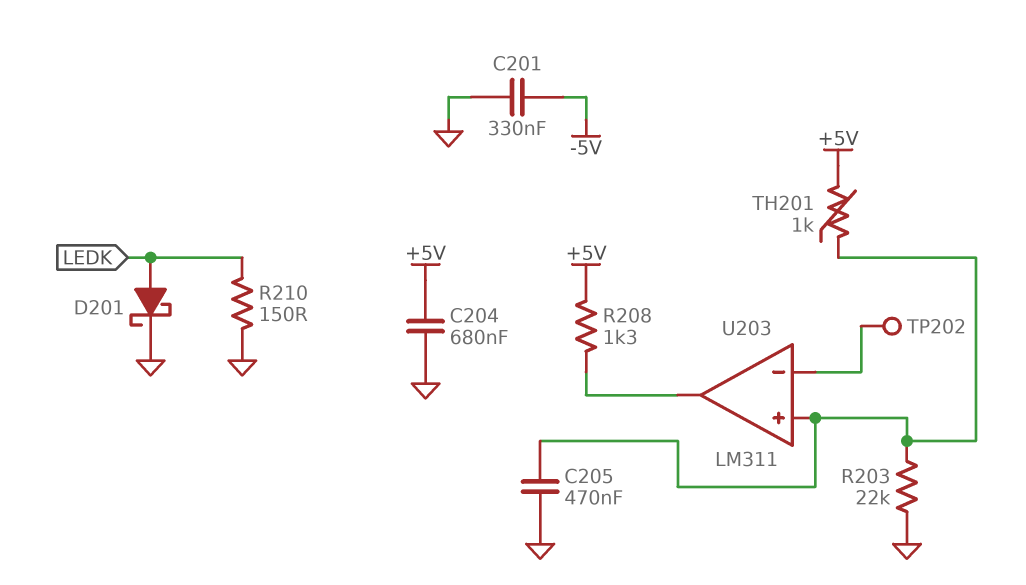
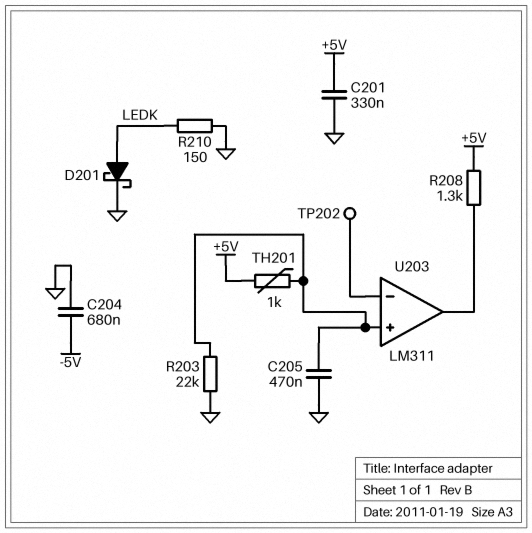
C201: 330nF (-5V, GND) -> 330nF (+5V, GND)
C204: 680nF (+5V, GND) -> 680nF (-5V, GND)

